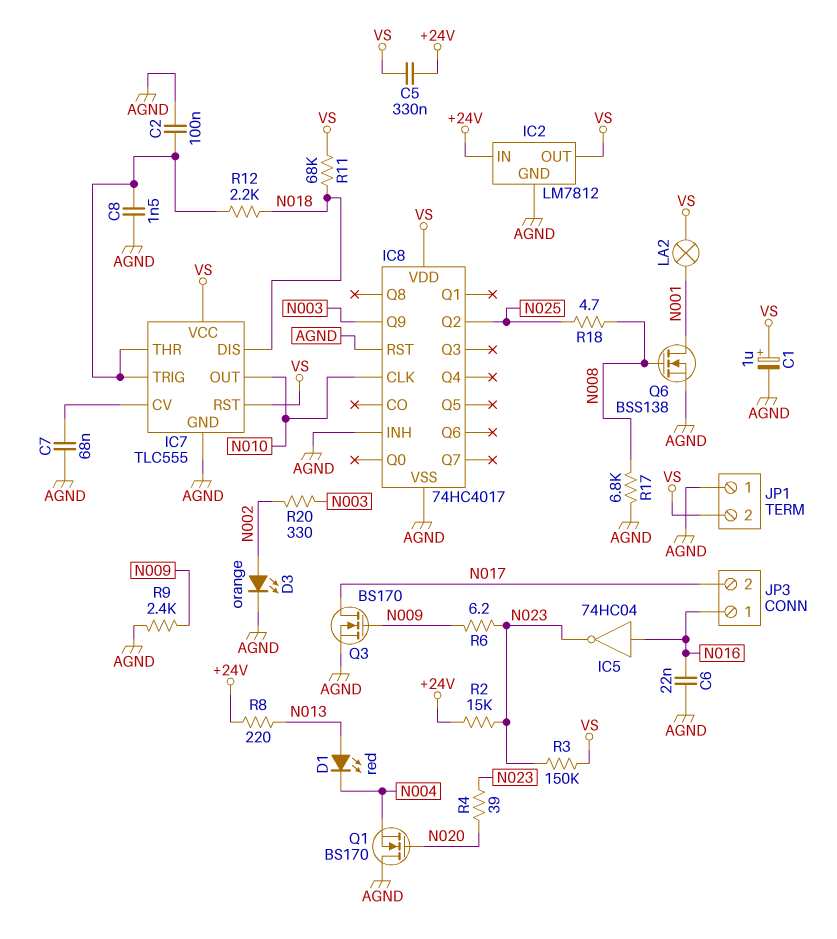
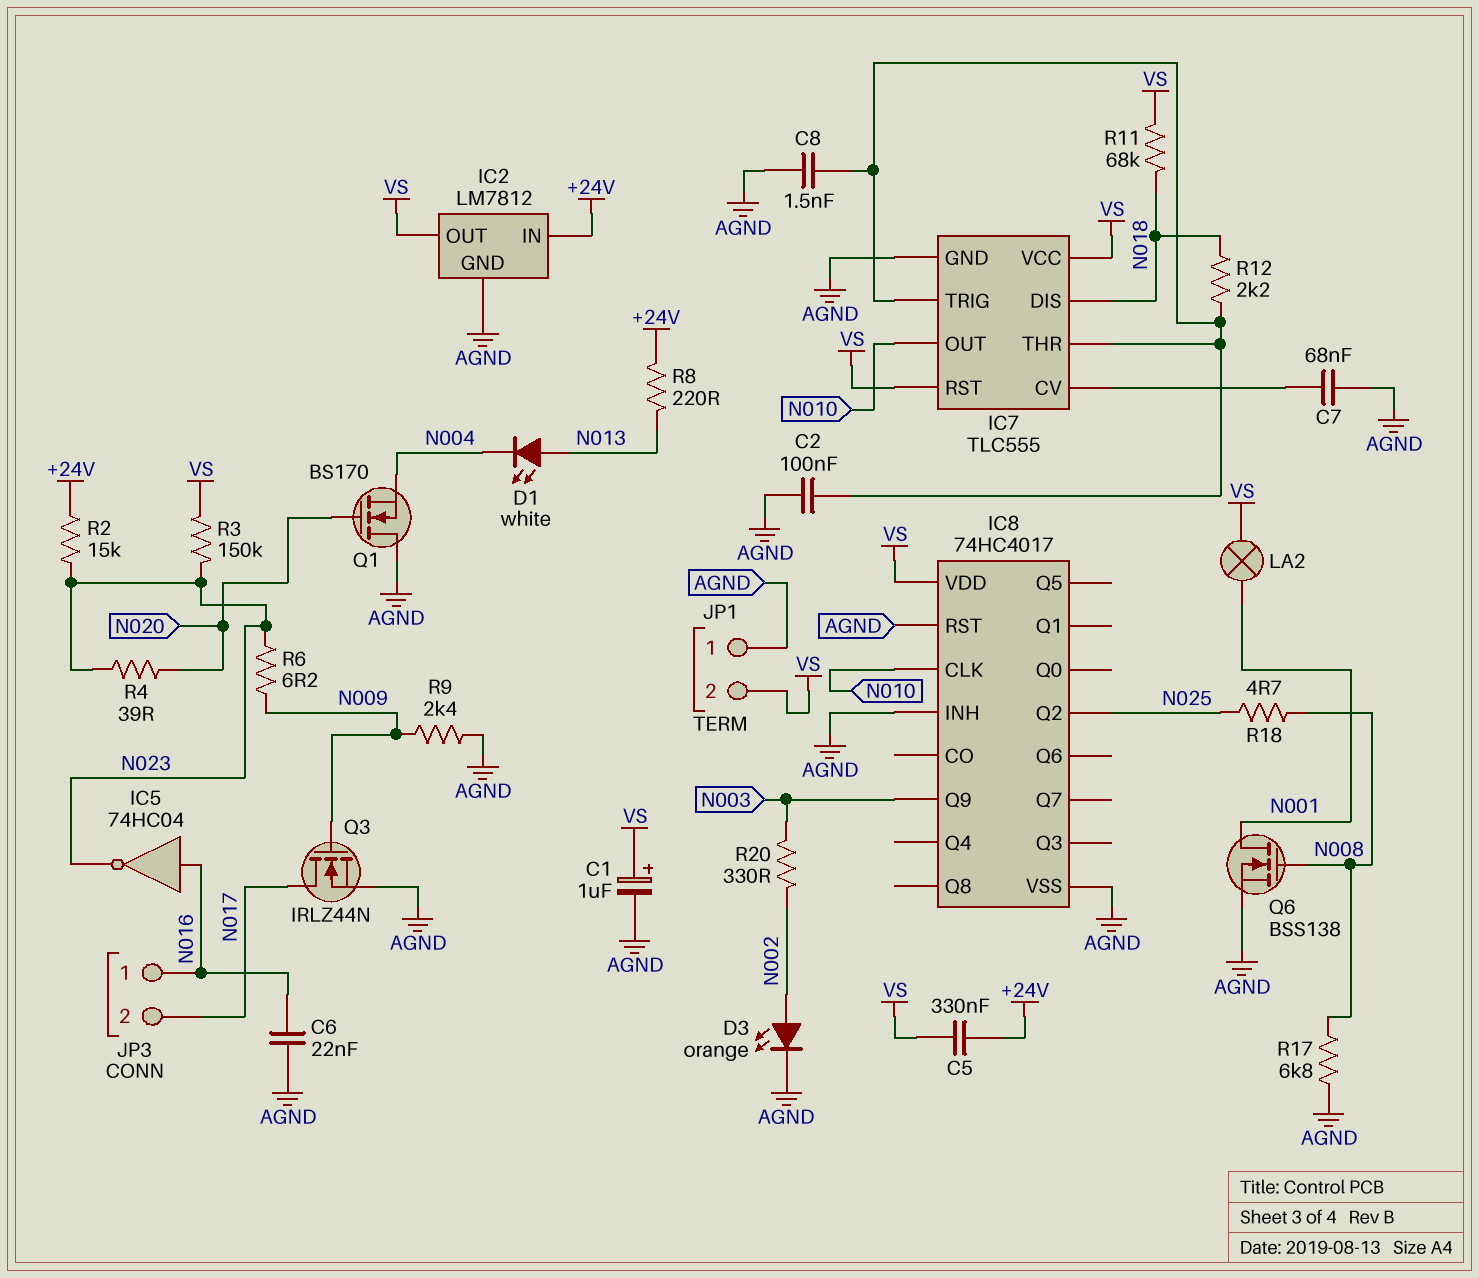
D1: LED red (A N013, K N004) -> LED white (A N013, K N004)
Q3: NMOS BS170 (G N009, D N017, S AGND) -> NMOS IRLZ44N (G N009, D N017, S AGND)

